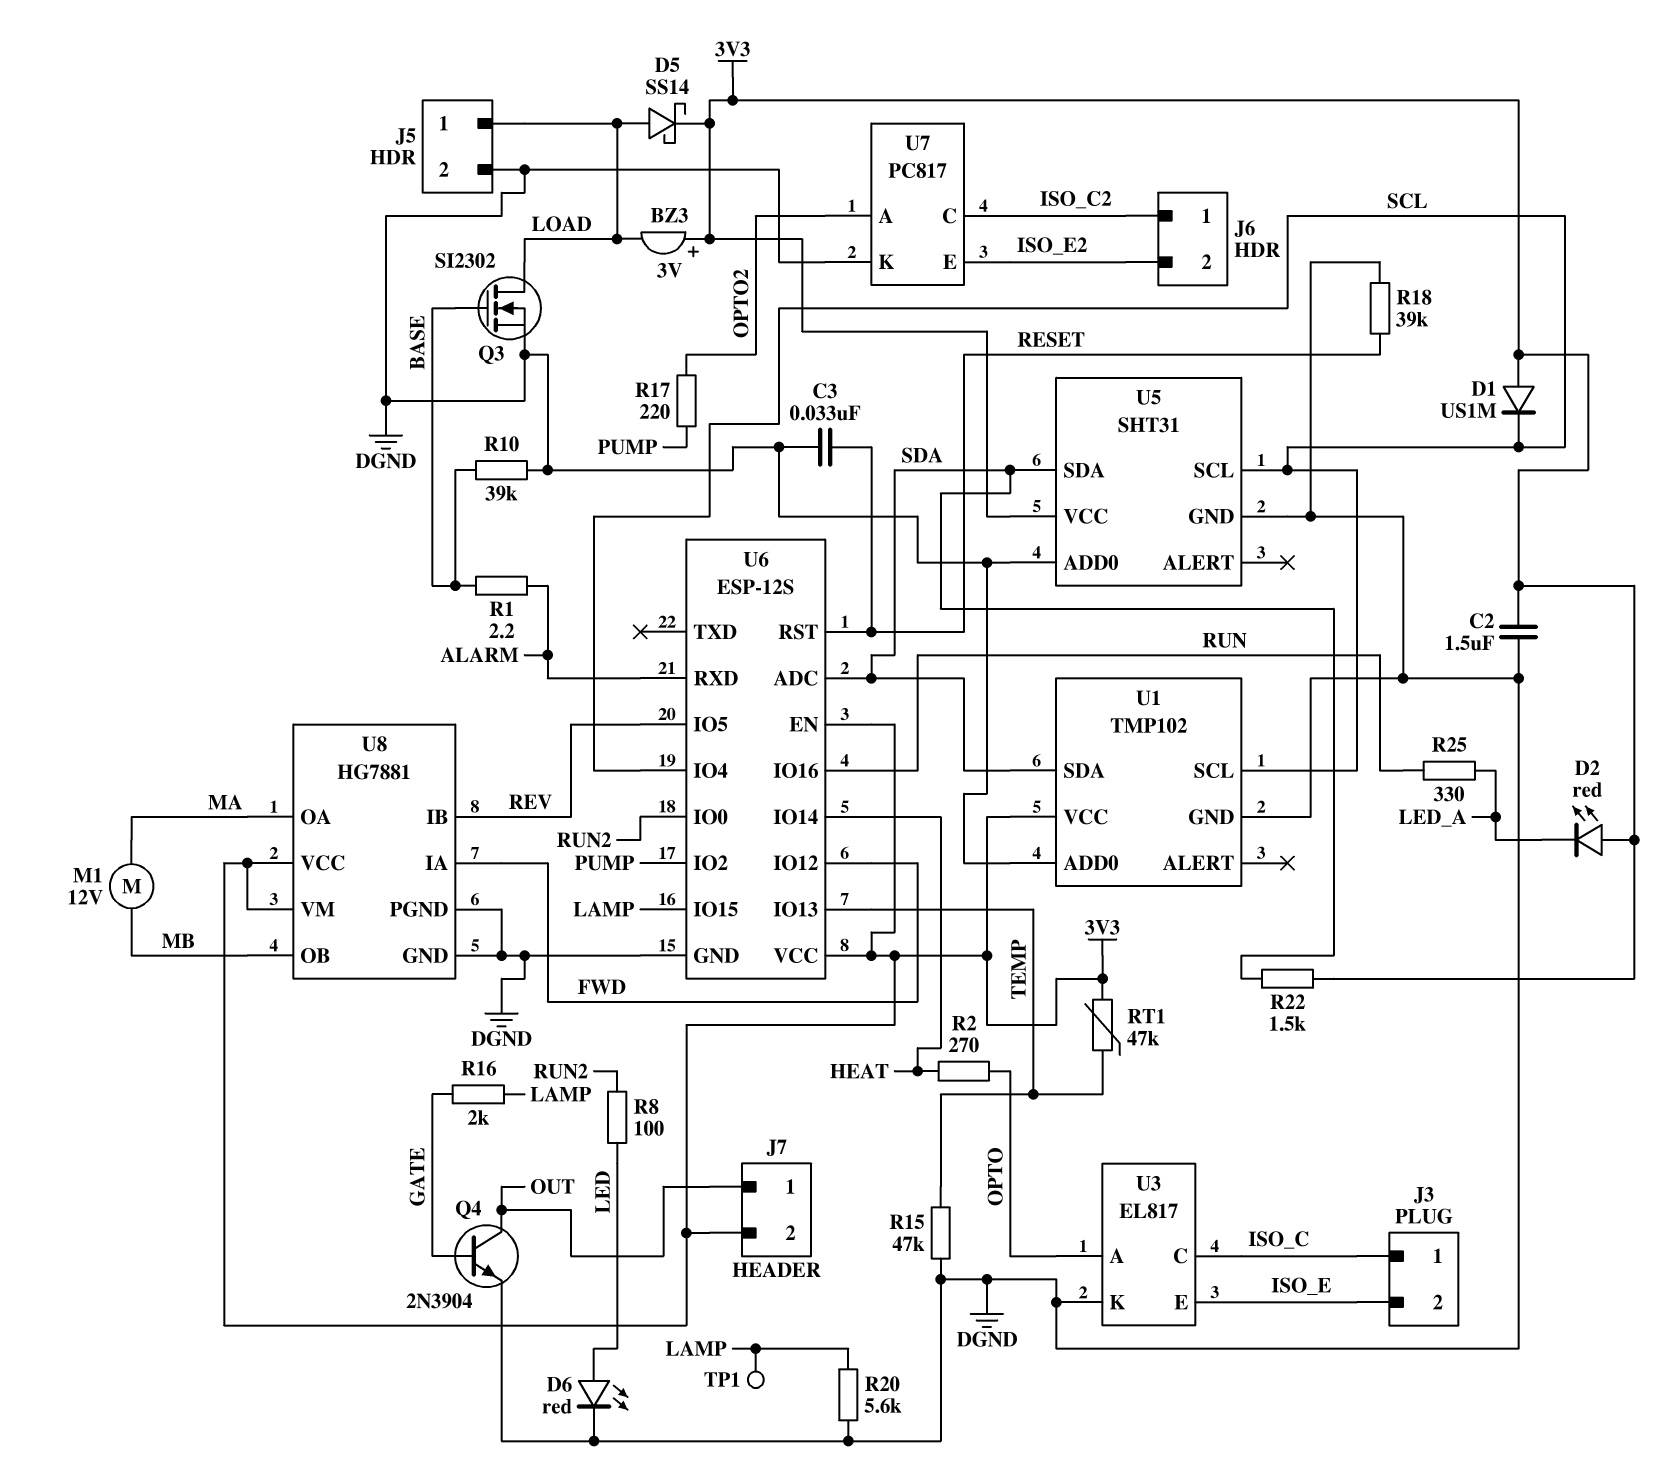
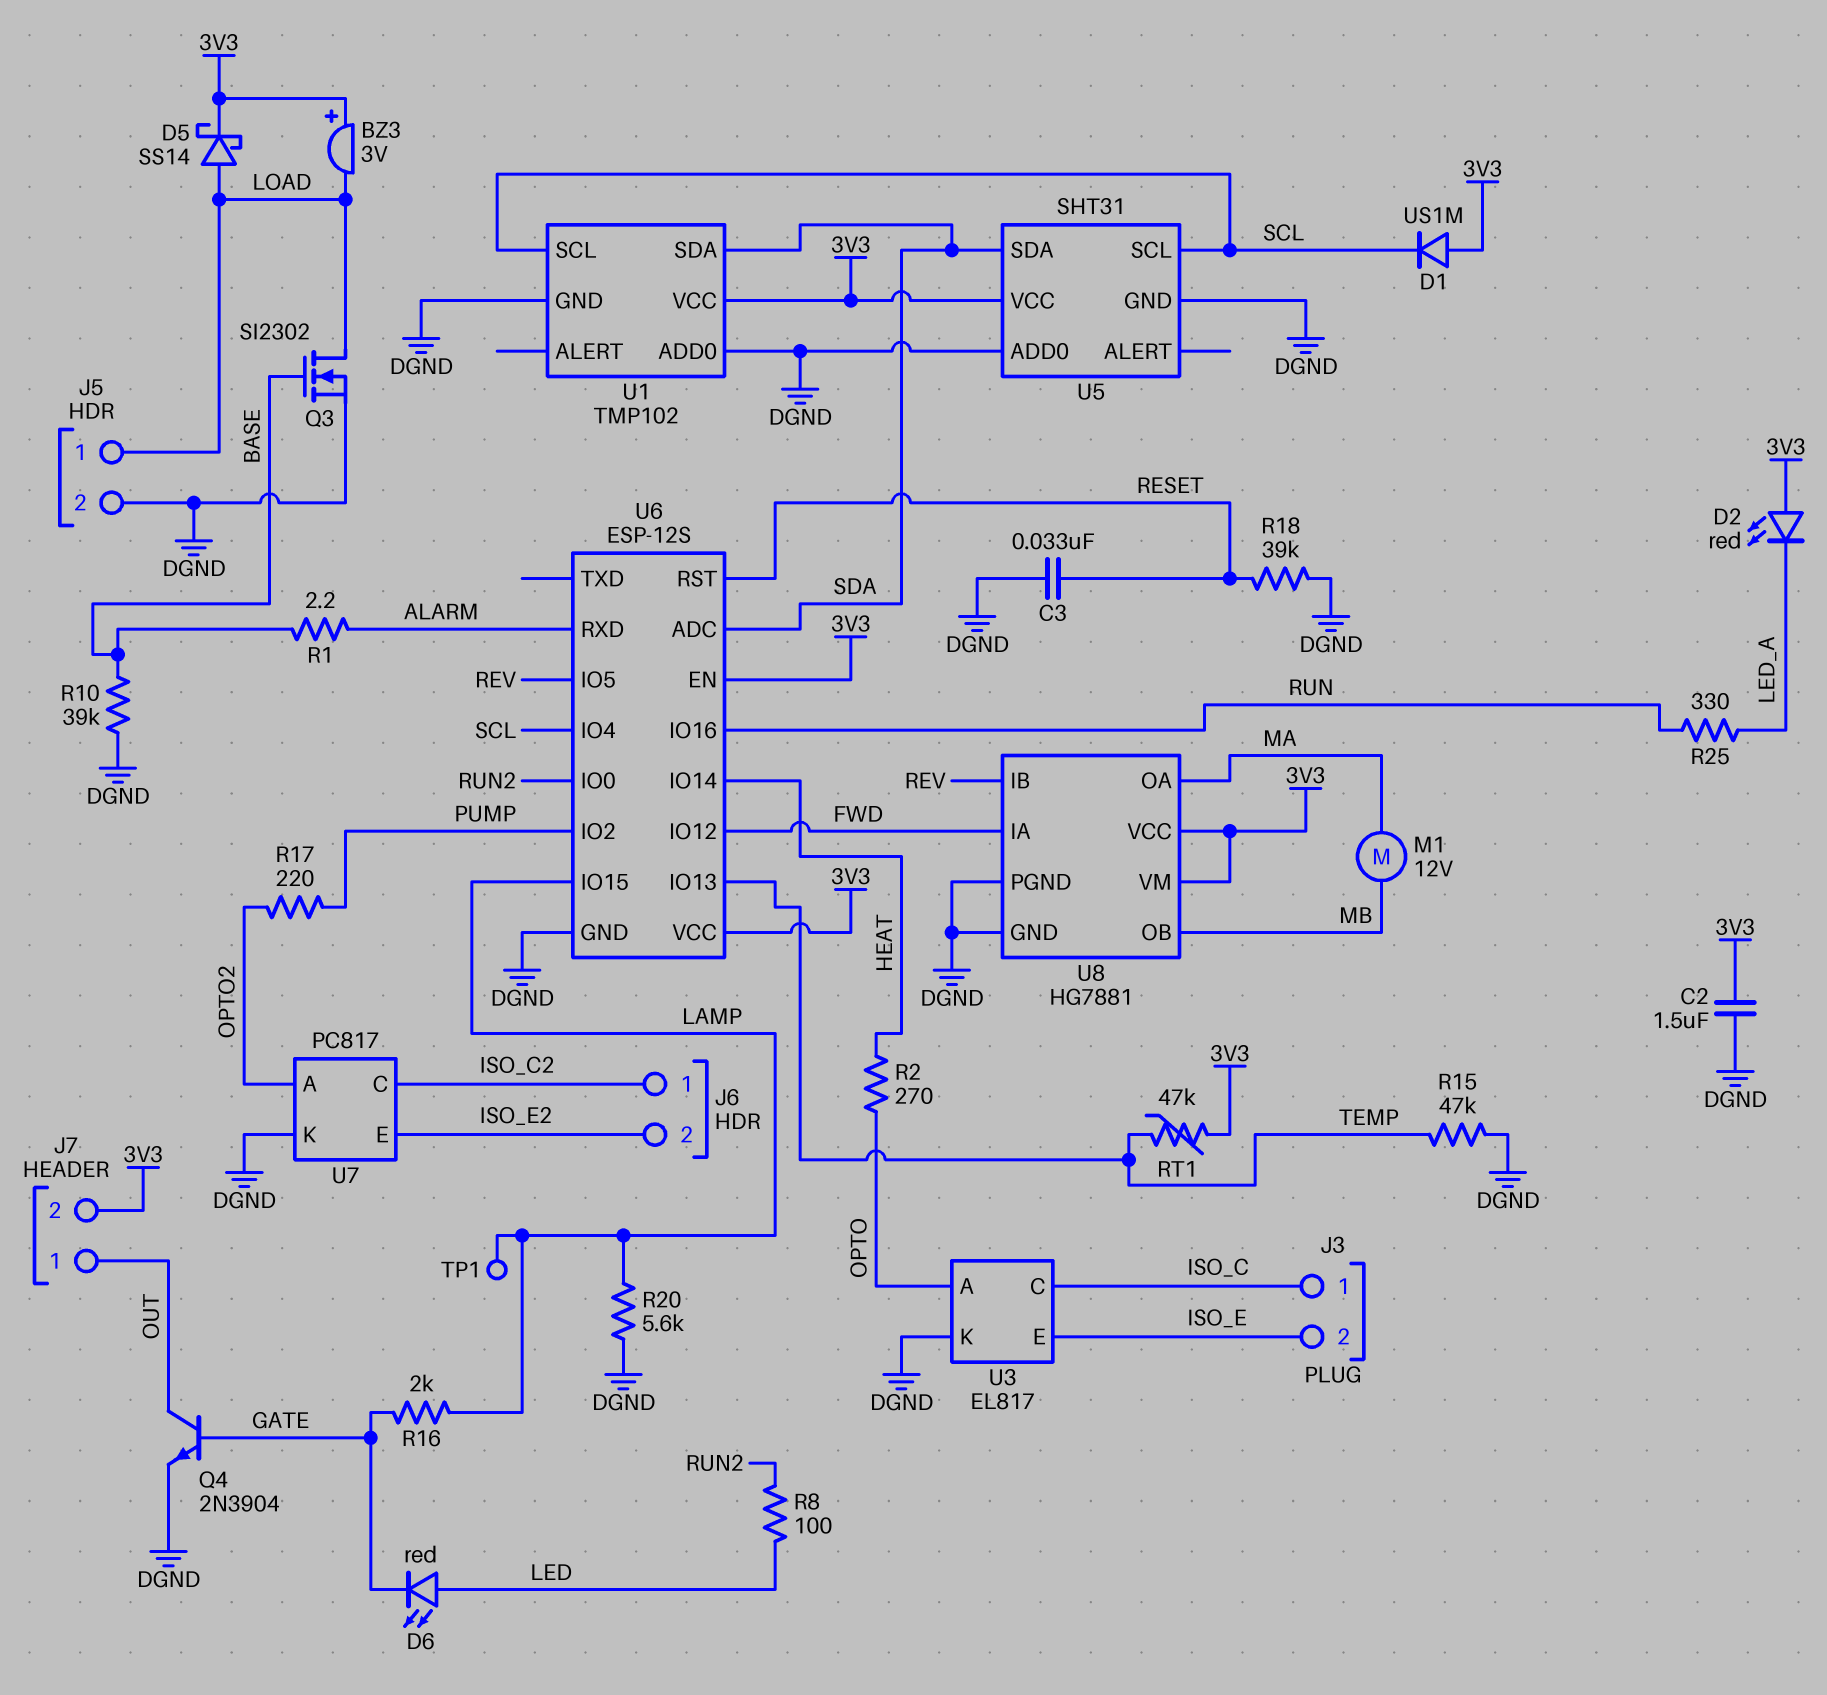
D6: LED red (A LED, K DGND) -> LED red (A LED, K GATE)
R22: 1.5k (3V3, SDA) -> none

